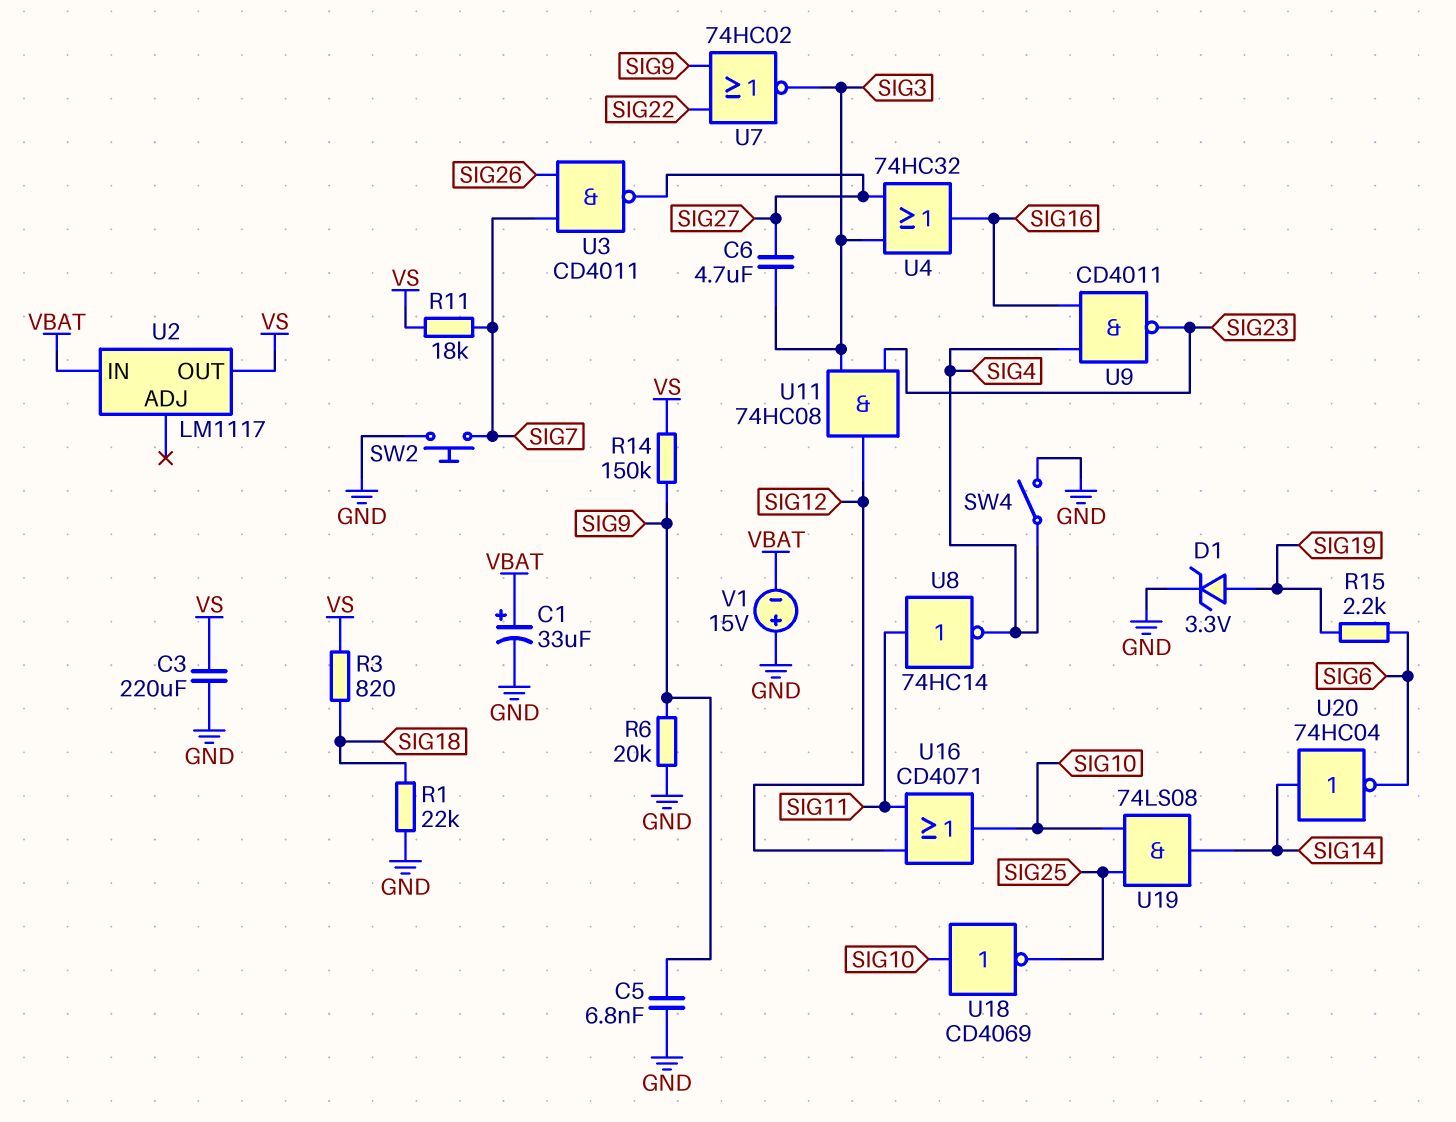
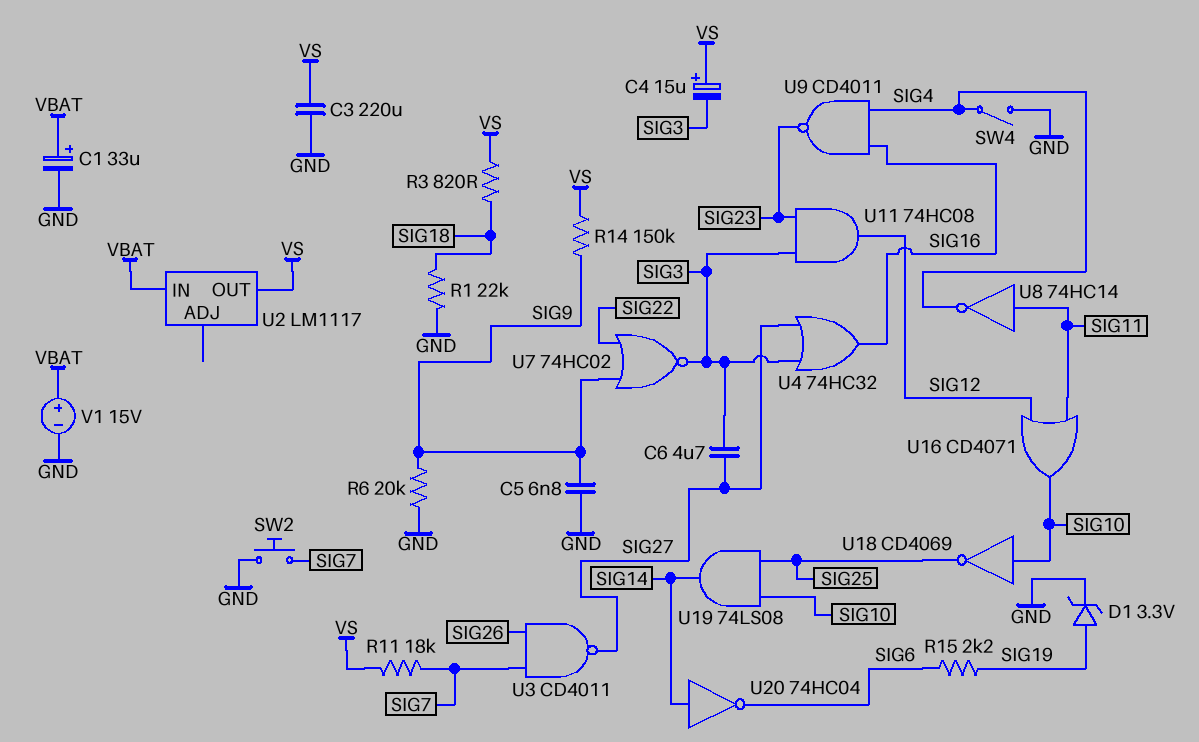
C4: none -> 15uF (plus VS, minus SIG3)
V1: 15V (plus GND, minus VBAT) -> 15V (plus VBAT, minus GND)

